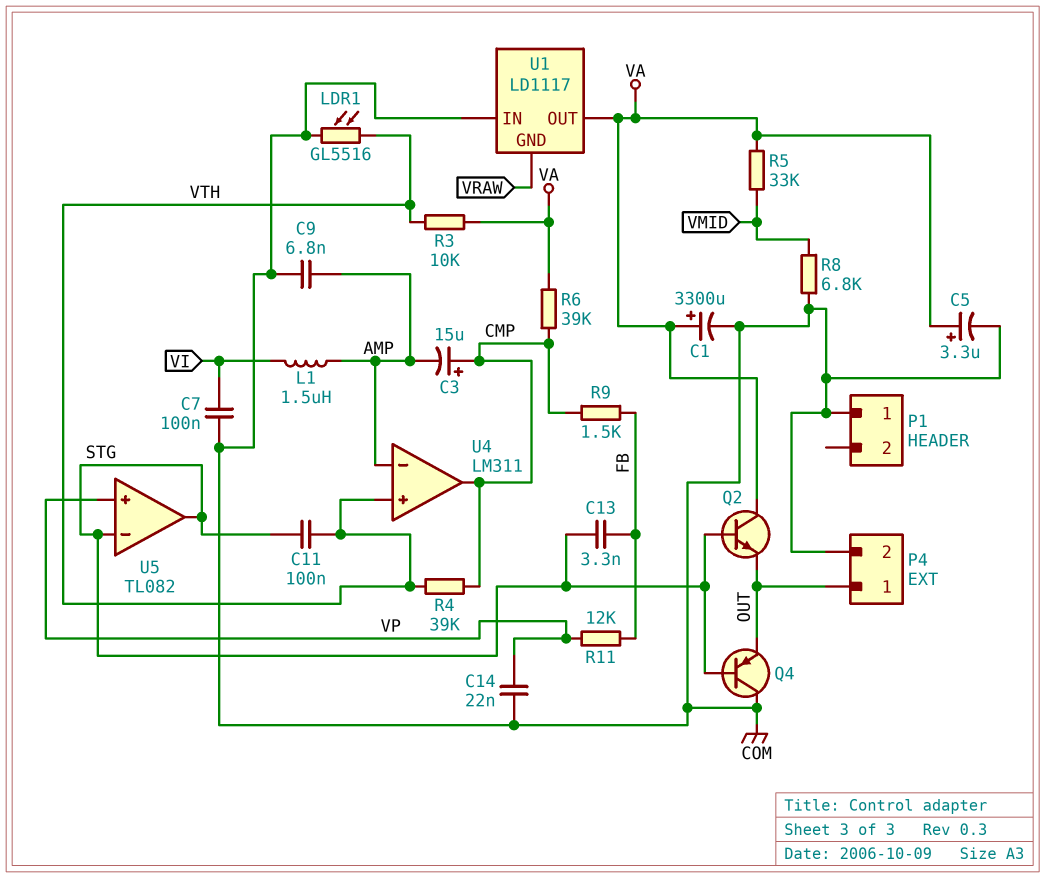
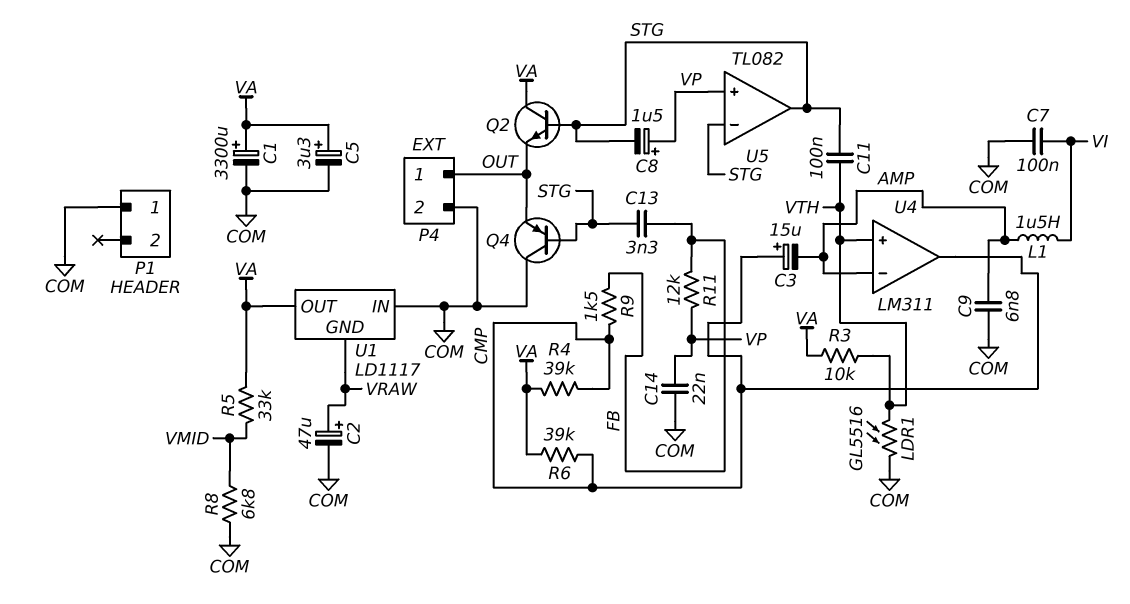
C2: none -> 47uF (plus VRAW, minus COM)
C8: none -> 1.5uF (plus VP, minus STG)
R4: 39k (CMP, VTH) -> 39k (CMP, VA)

